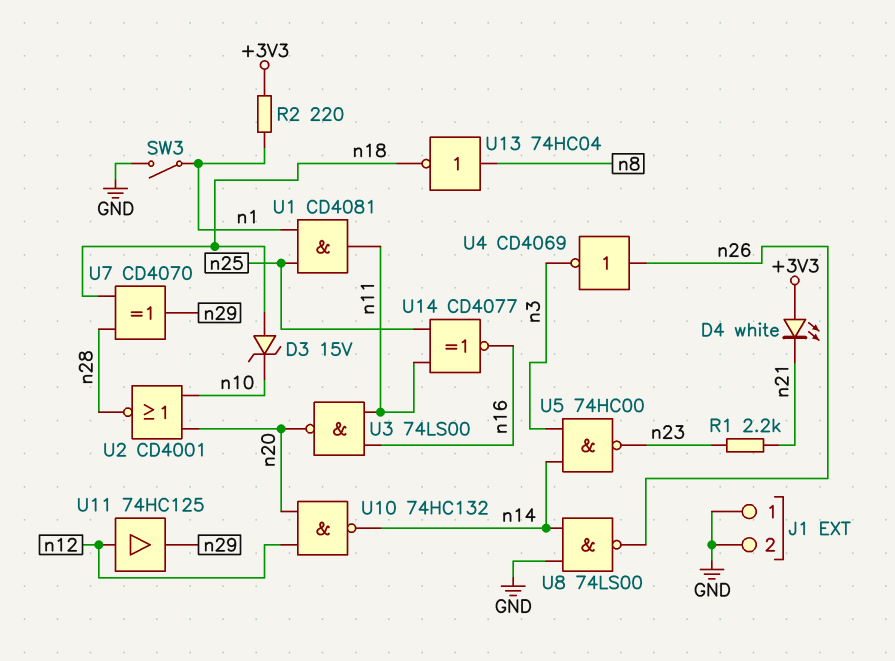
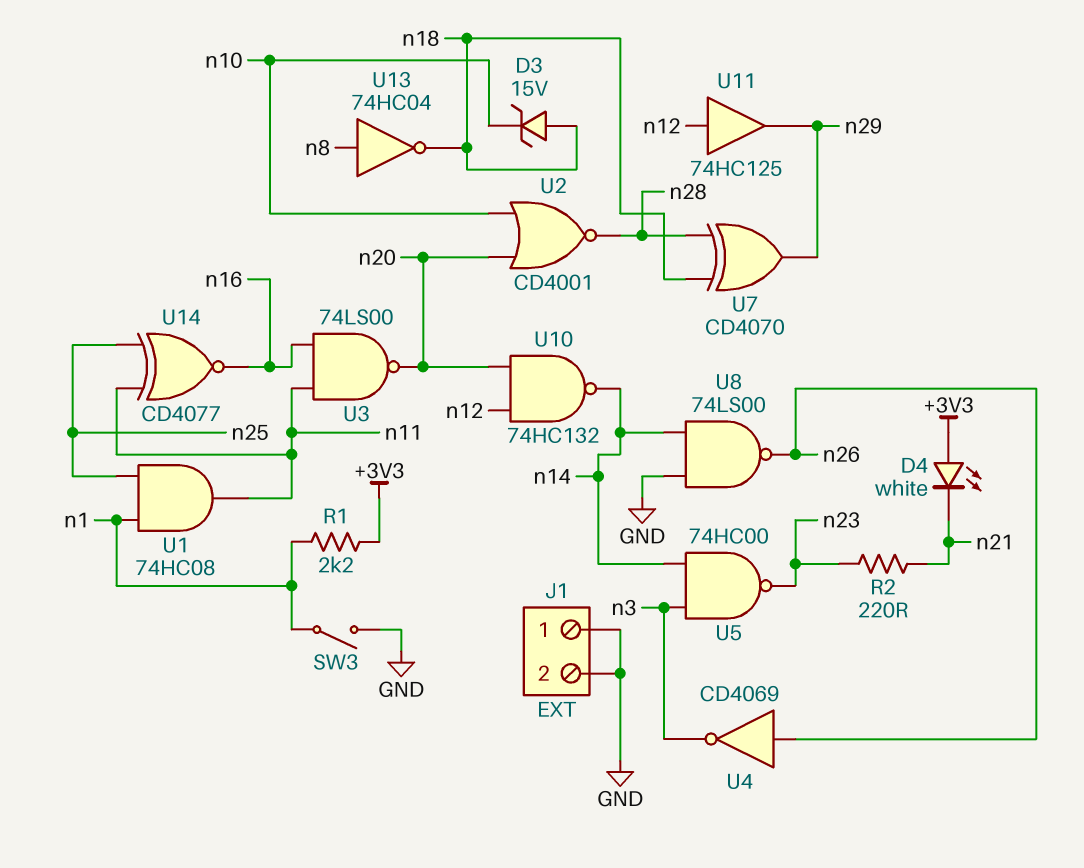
R1: 2.2k (n21, n23) -> 2.2k (+3V3, n1)
R2: 220 (+3V3, n1) -> 220 (n21, n23)
U1: AND CD4081 (in n1, in n25, out n11) -> AND 74HC08 (in n1, in n25, out n11)

